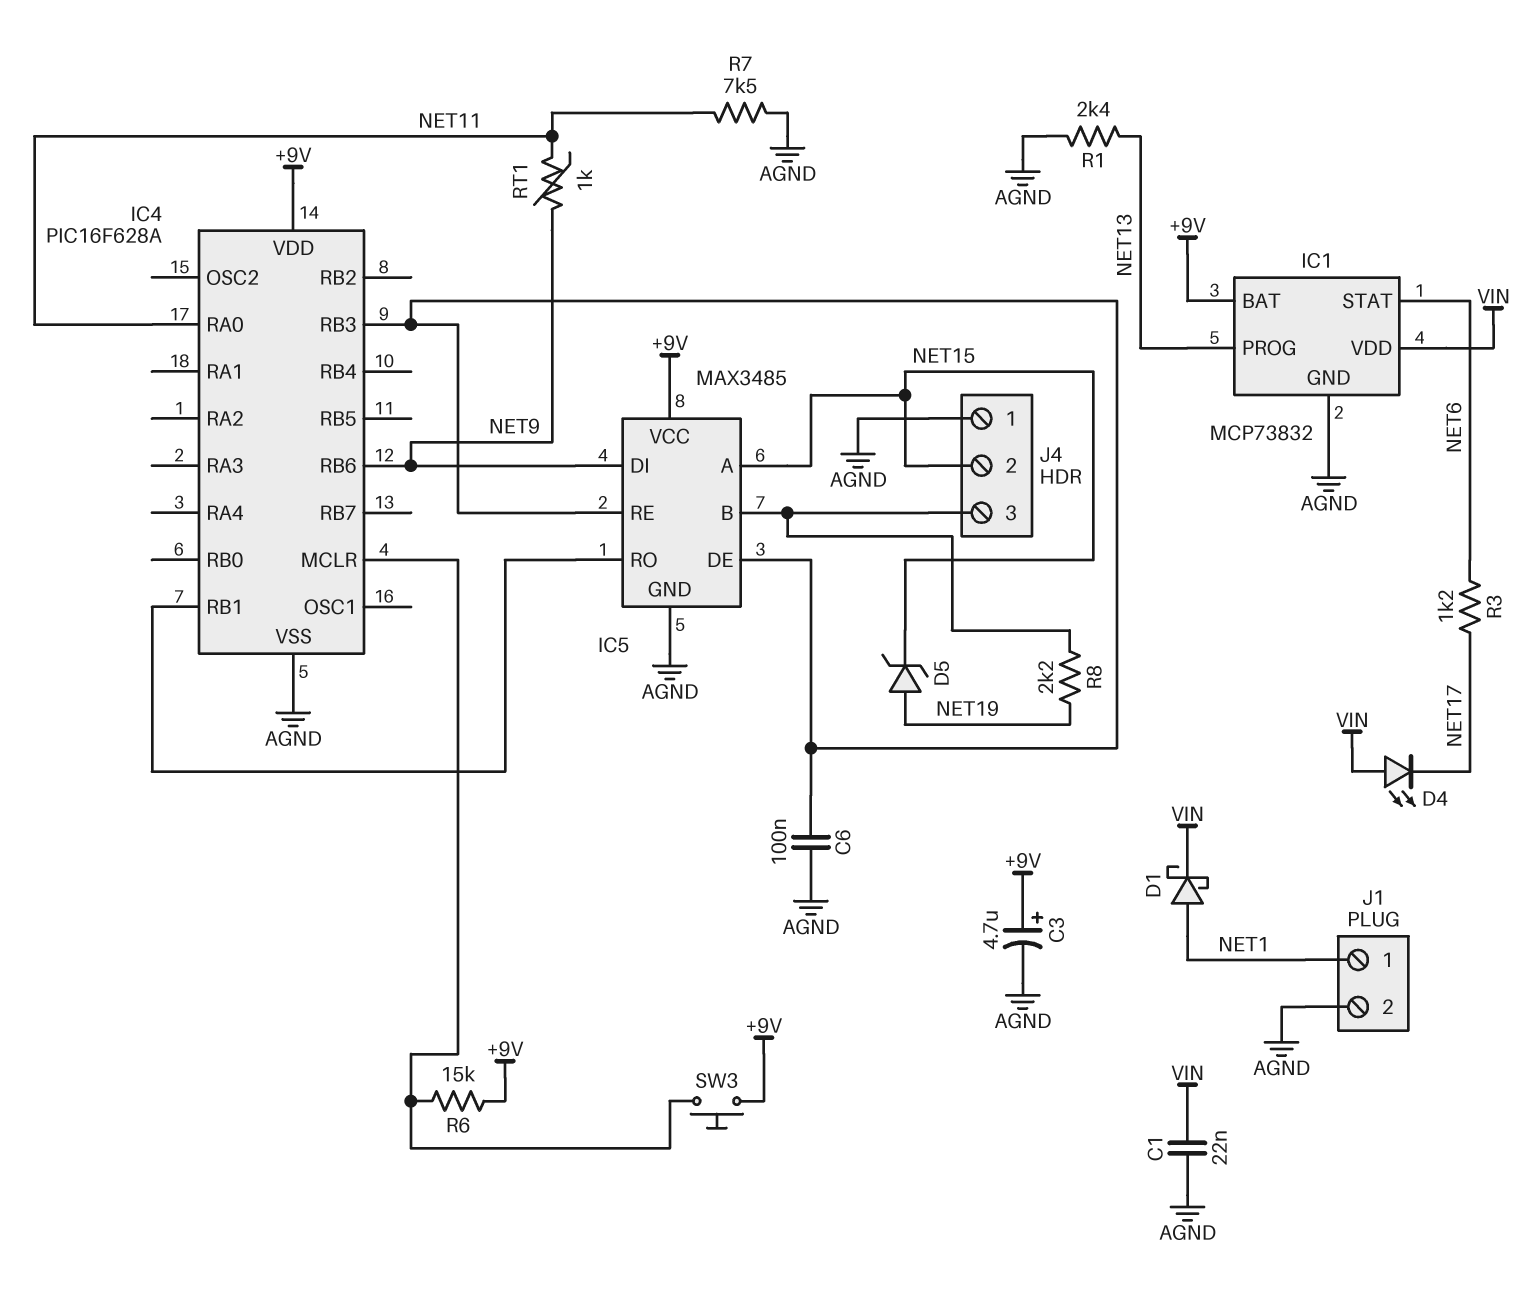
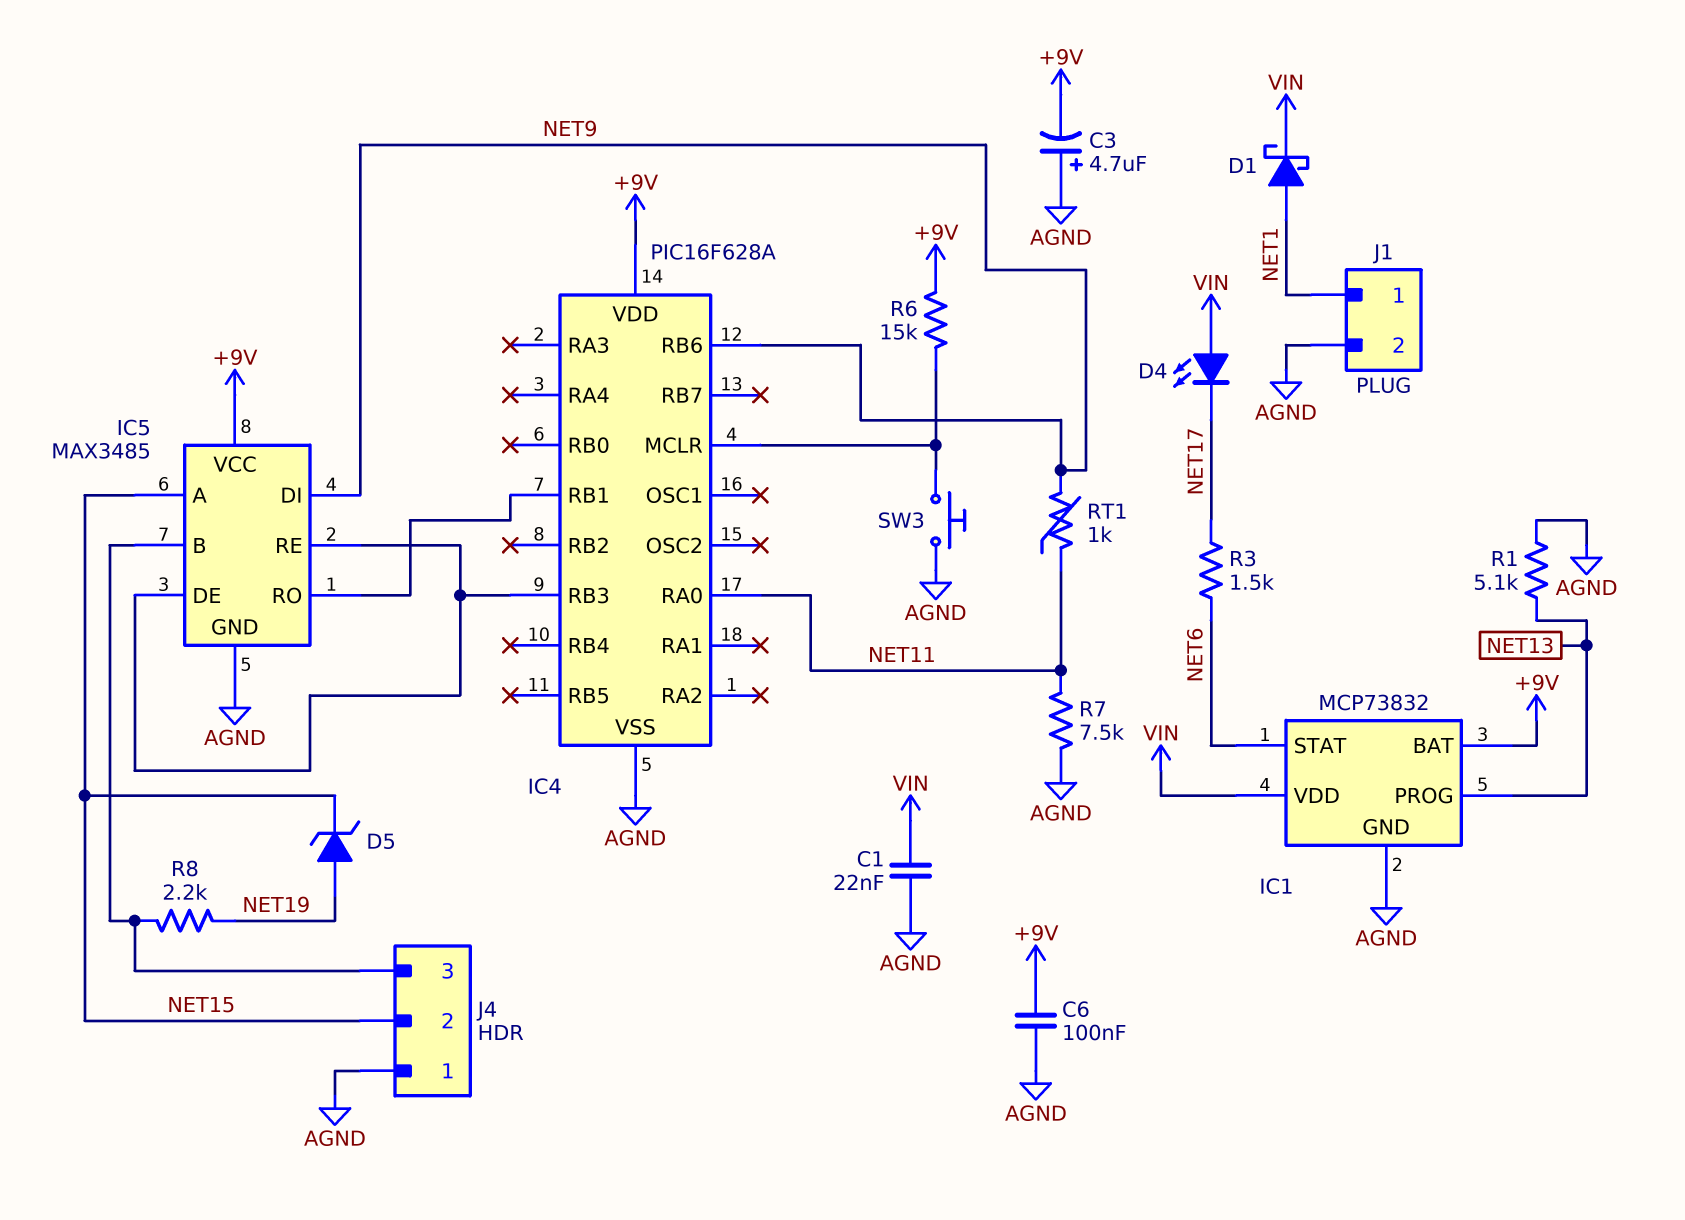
C3: 4.7uF (plus +9V, minus AGND) -> 4.7uF (plus AGND, minus +9V)
C6: 100nF (AGND, IC4/RB3) -> 100nF (+9V, AGND)
R1: 2.4k (AGND, NET13) -> 5.1k (AGND, NET13)
R3: 1.2k (NET6, NET17) -> 1.5k (NET6, NET17)
SW3: button (+9V, IC4/MCLR) -> button (AGND, IC4/MCLR)

